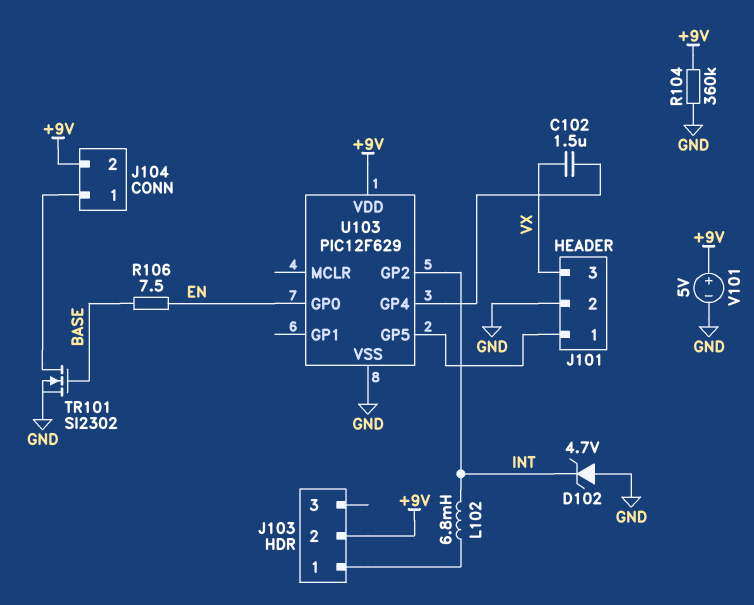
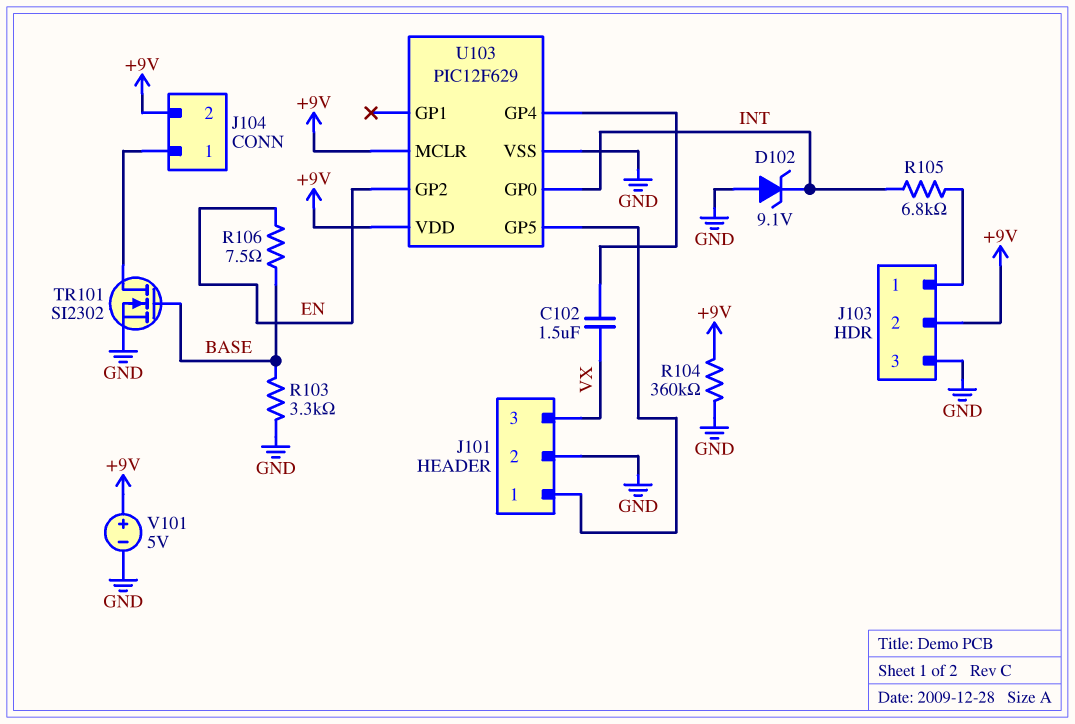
D102: zener 4.7V (A GND, K INT) -> zener 9.1V (A GND, K INT)
J103 pin 3: none -> GND
L102: 6.8mH (INT, J103/1) -> none
R103: none -> 3.3k (BASE, GND)
R105: none -> 6.8k (INT, J103/1)
U103 pin GP0: EN -> INT
U103 pin GP2: INT -> EN
U103 pin MCLR: none -> +9V

